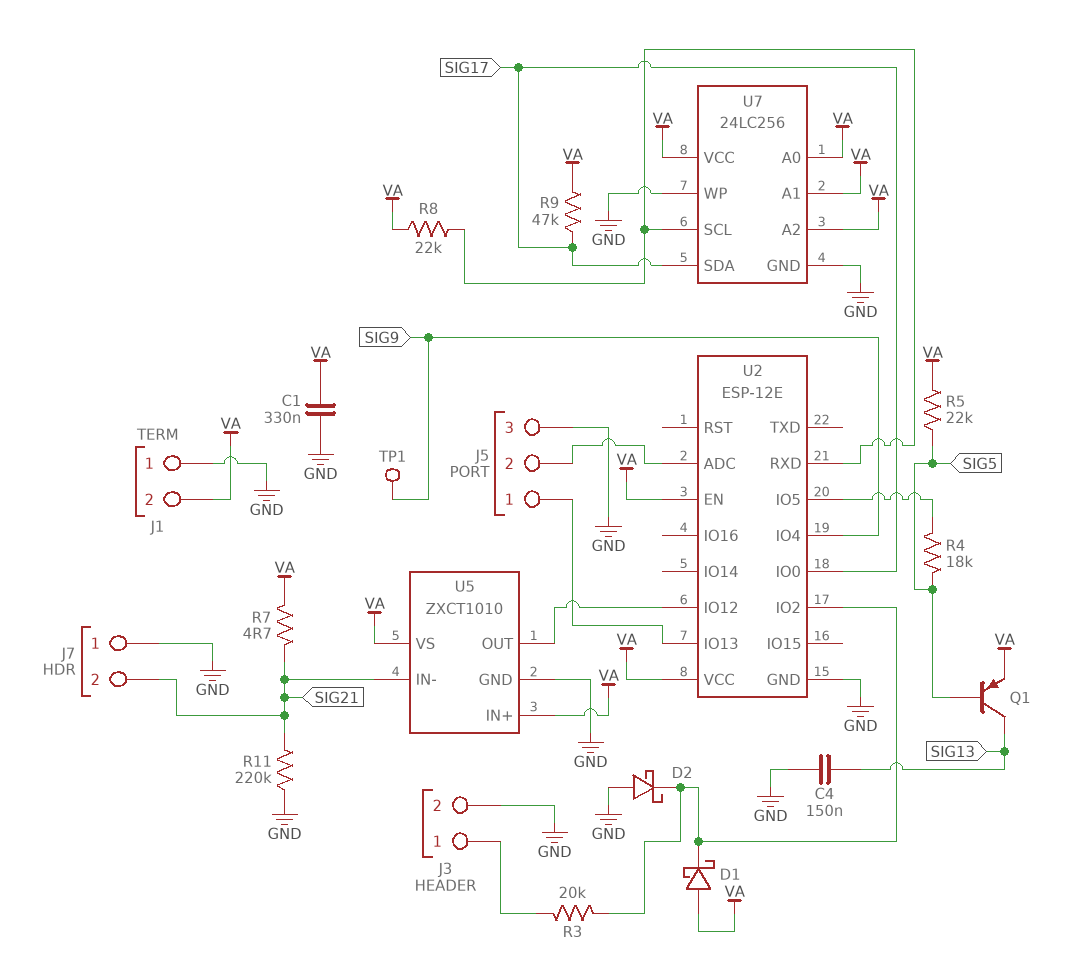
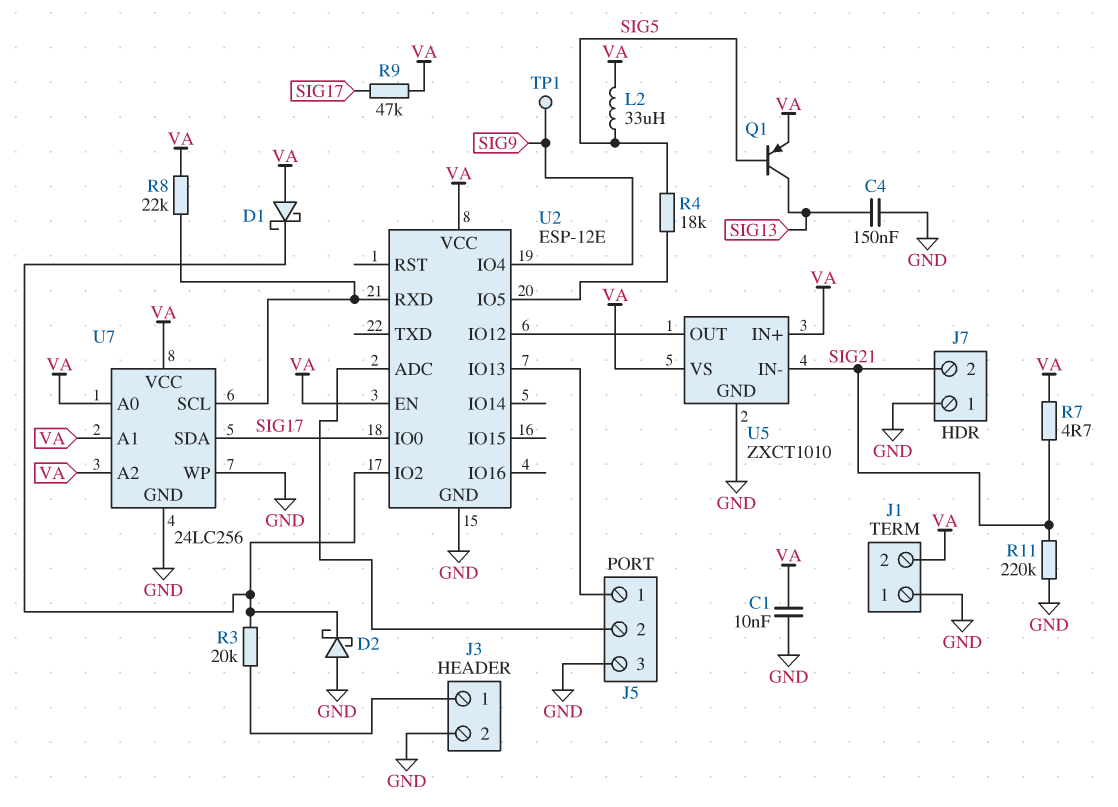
C1: 330nF (GND, VA) -> 10nF (GND, VA)
L2: none -> 33uH (SIG5, VA)
R5: 22k (SIG5, VA) -> none

